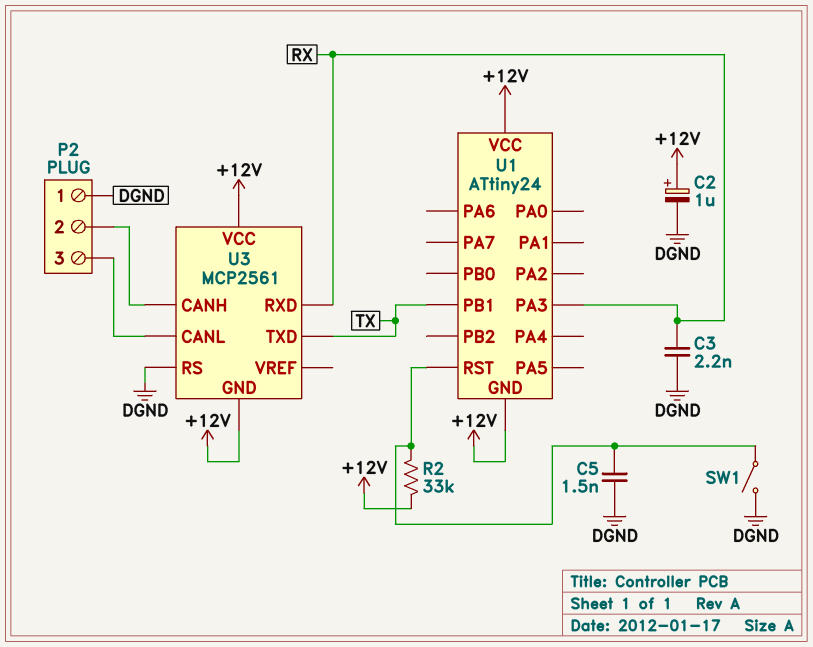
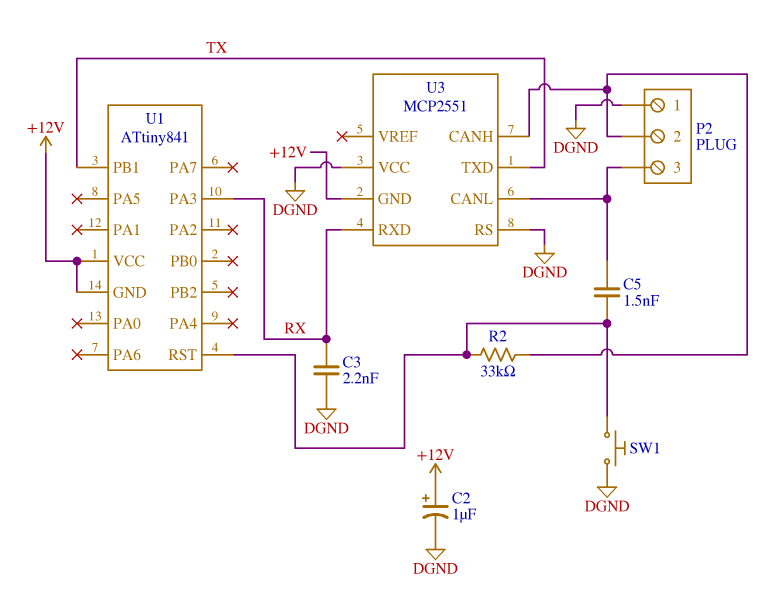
C5: 1.5nF (DGND, U1/RST) -> 1.5nF (P2/3, U1/RST)
R2: 33k (+12V, U1/RST) -> 33k (P2/2, U1/RST)
SW1: switch (DGND, U1/RST) -> button (DGND, U1/RST)
U1: ATtiny24 -> ATtiny841
U3: MCP2561 -> MCP2551
U3 pin VCC: +12V -> DGND

